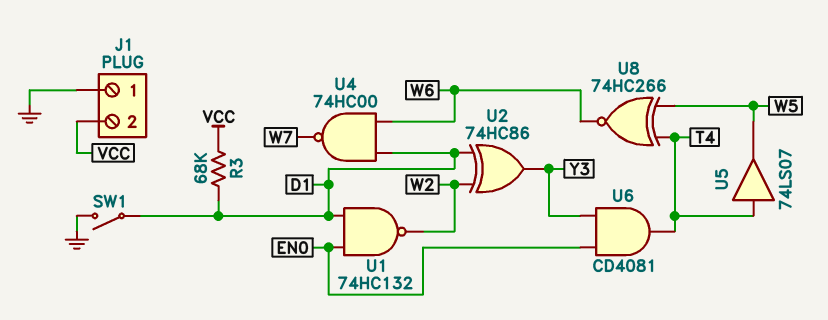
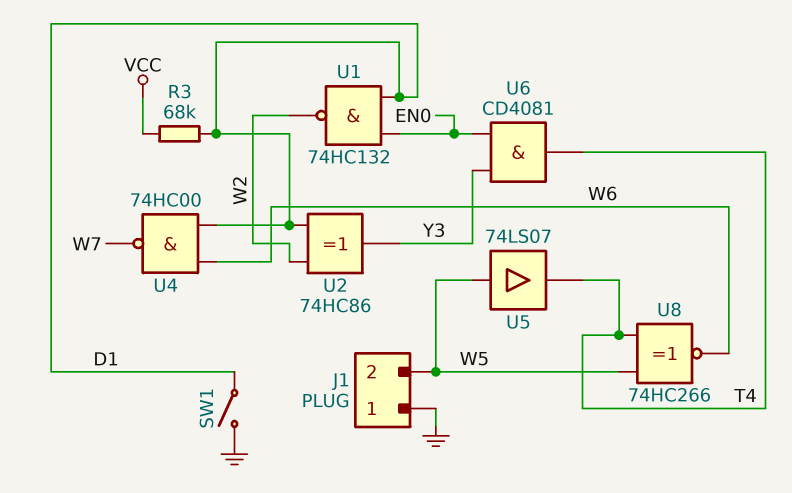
J1 pin 2: VCC -> W5
U5: buffer 74LS07 (in T4, out W5) -> buffer 74LS07 (in W5, out T4)

